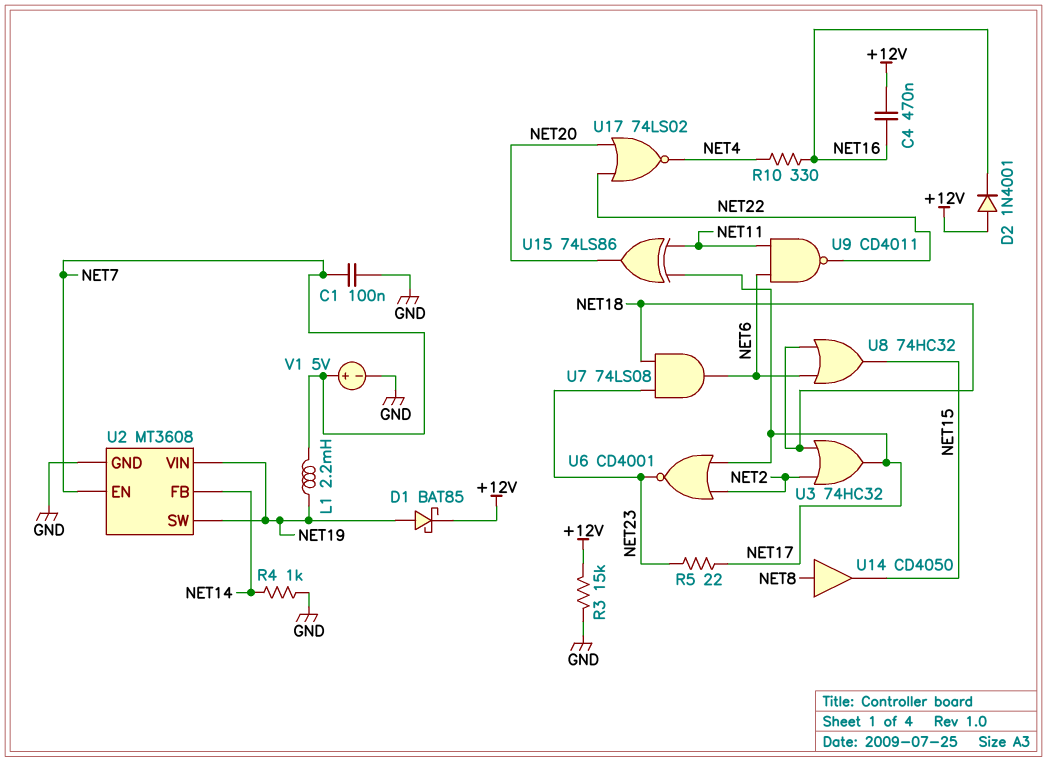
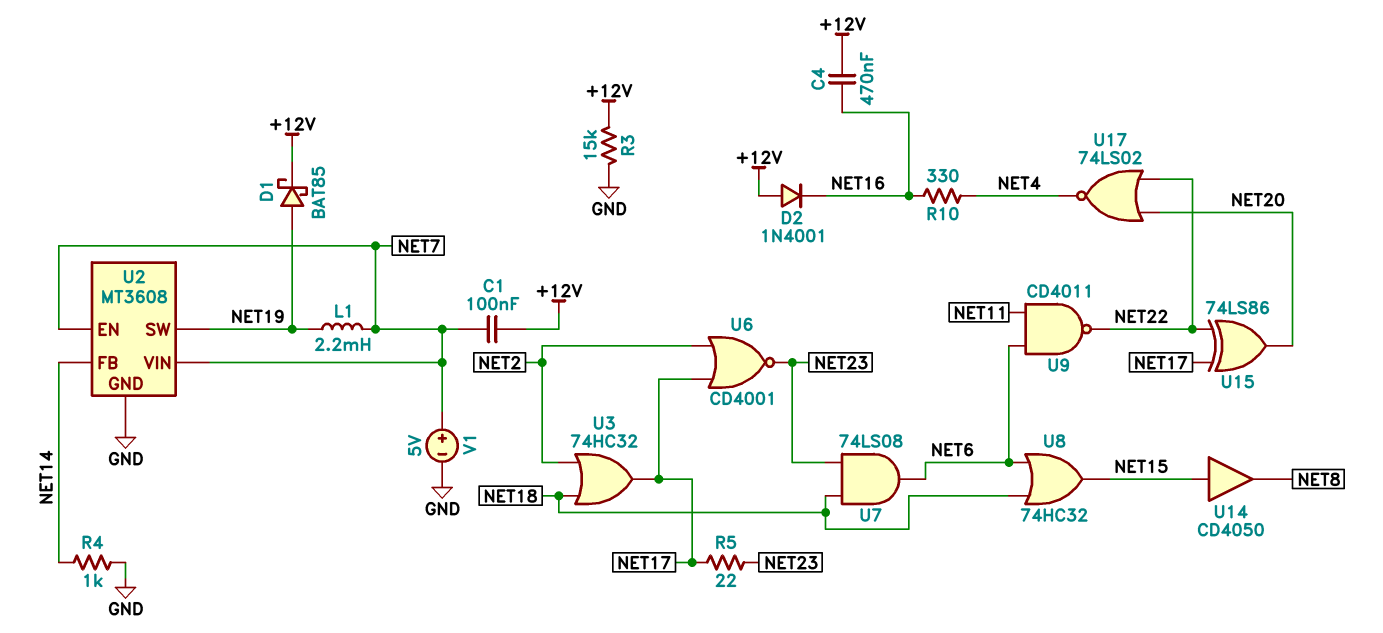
C1: 100nF (GND, NET7) -> 100nF (+12V, NET7)
U2 pin VIN: NET19 -> NET7
U14: buffer CD4050 (in NET8, out NET15) -> buffer CD4050 (in NET15, out NET8)
U15: XOR 74LS86 (in NET11, in NET17, out NET20) -> XOR 74LS86 (in NET17, in NET22, out NET20)

